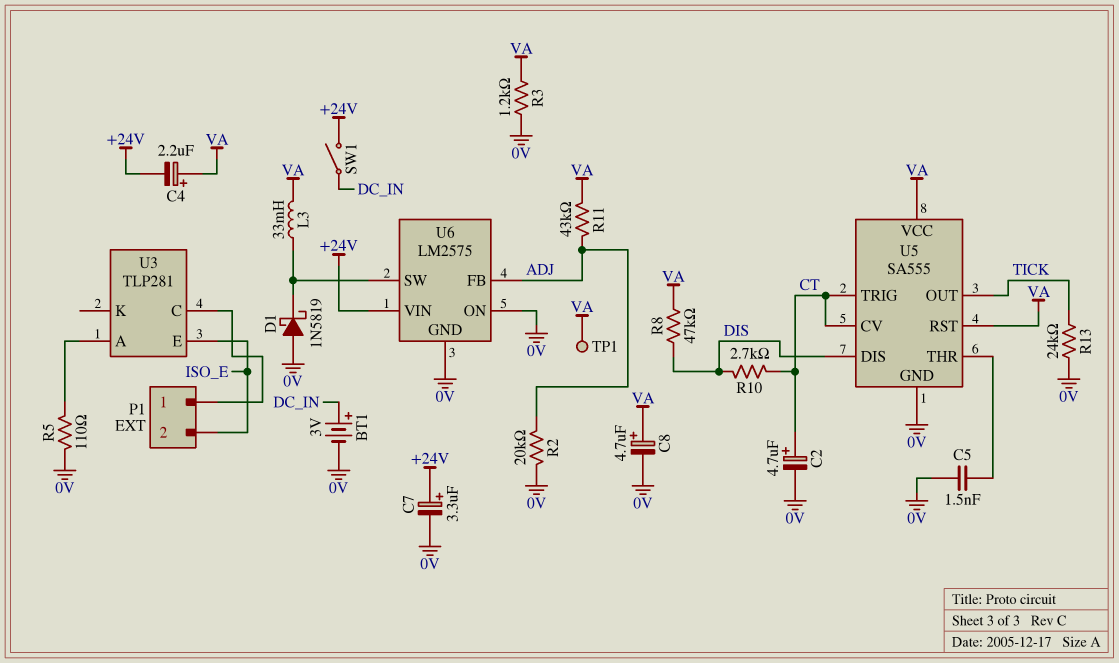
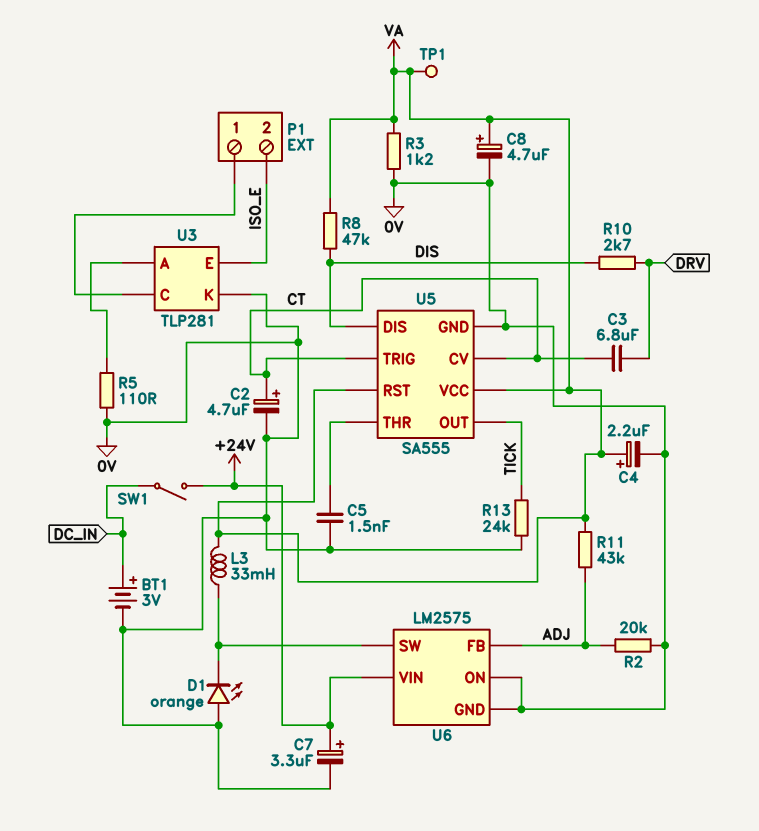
C3: none -> 6.8uF (CT, DRV)
C4: 2.2uF (plus VA, minus +24V) -> 2.2uF (plus VA, minus 0V)
D1: schottky 1N5819 (A 0V, K U6/SW) -> LED orange (A 0V, K U6/SW)
R10: 2.7k (CT, DIS) -> 2.7k (DIS, DRV)
U3 pin K: none -> 0V

